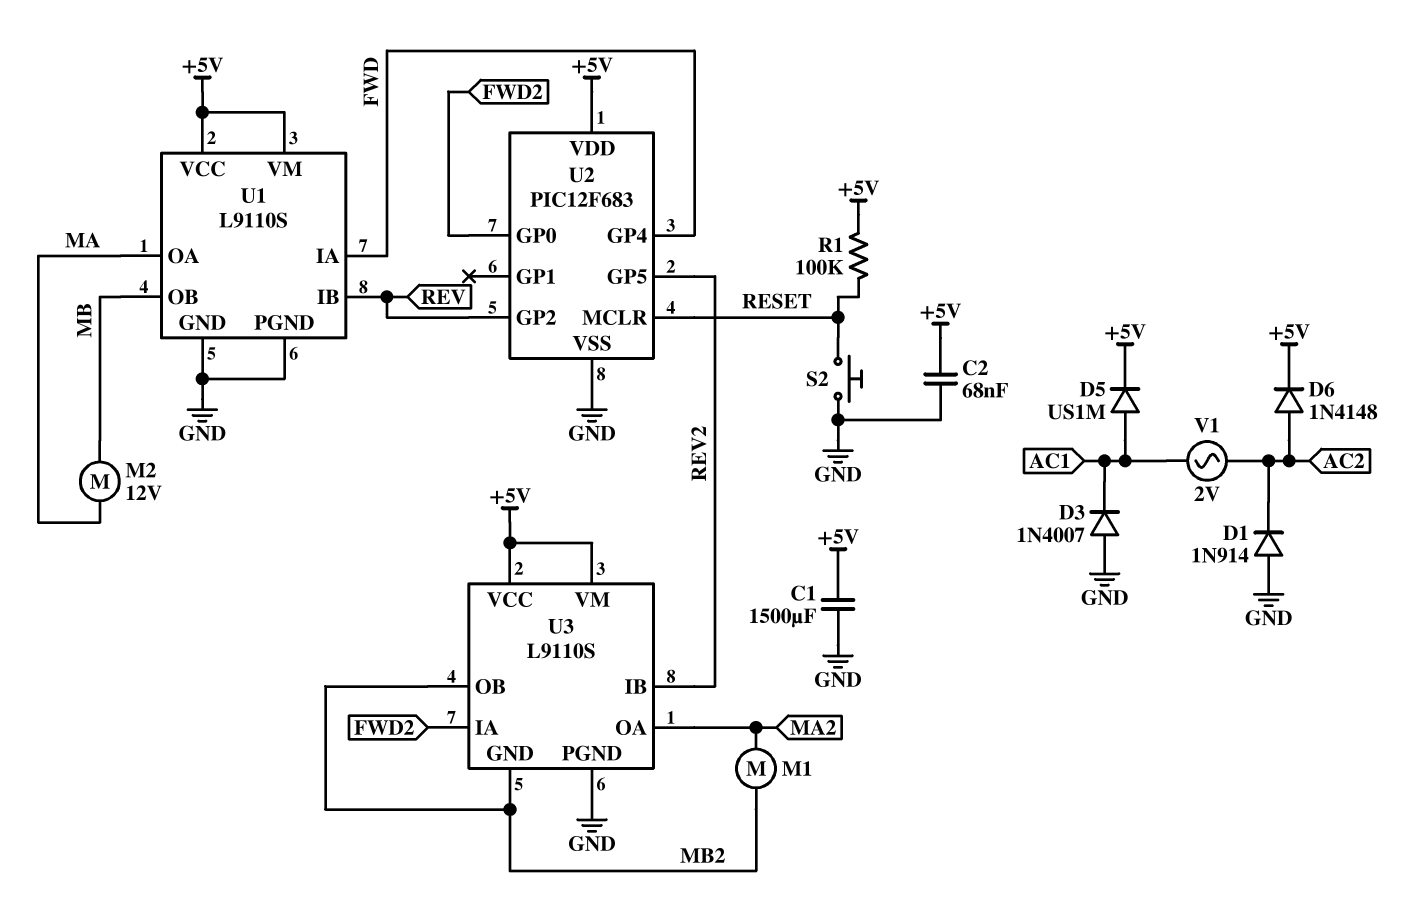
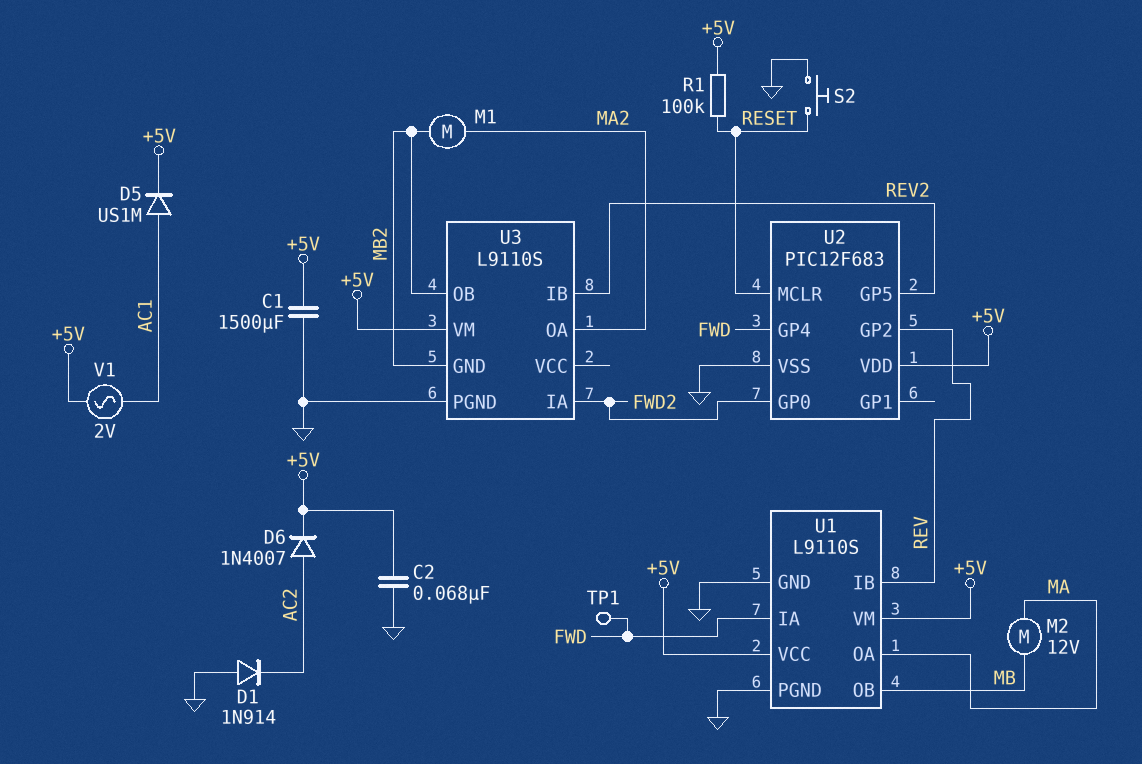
D3: diode 1N4007 (A GND, K AC1) -> none
D6: diode 1N4148 (A AC2, K +5V) -> diode 1N4007 (A AC2, K +5V)
TP1: none -> test point (FWD)
U3 pin VCC: +5V -> none
V1: AC 2V (AC1, AC2) -> AC 2V (+5V, AC1)

